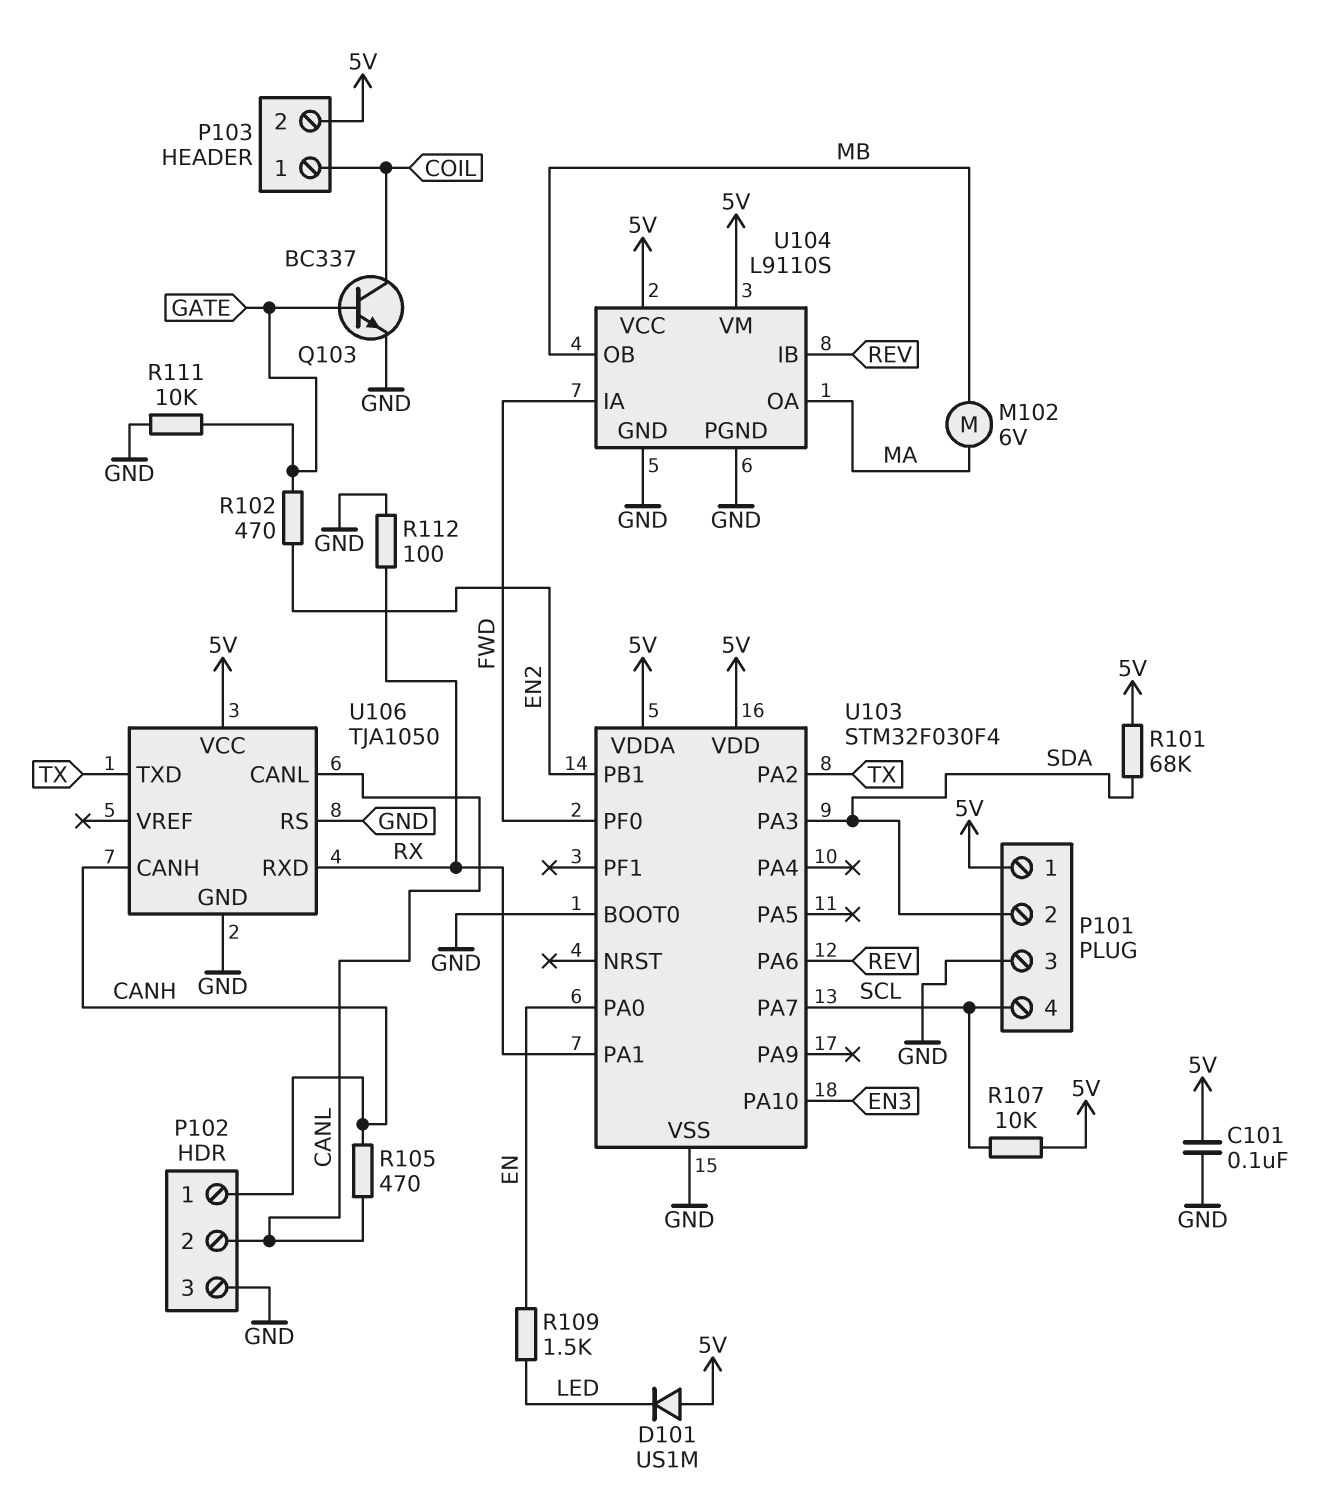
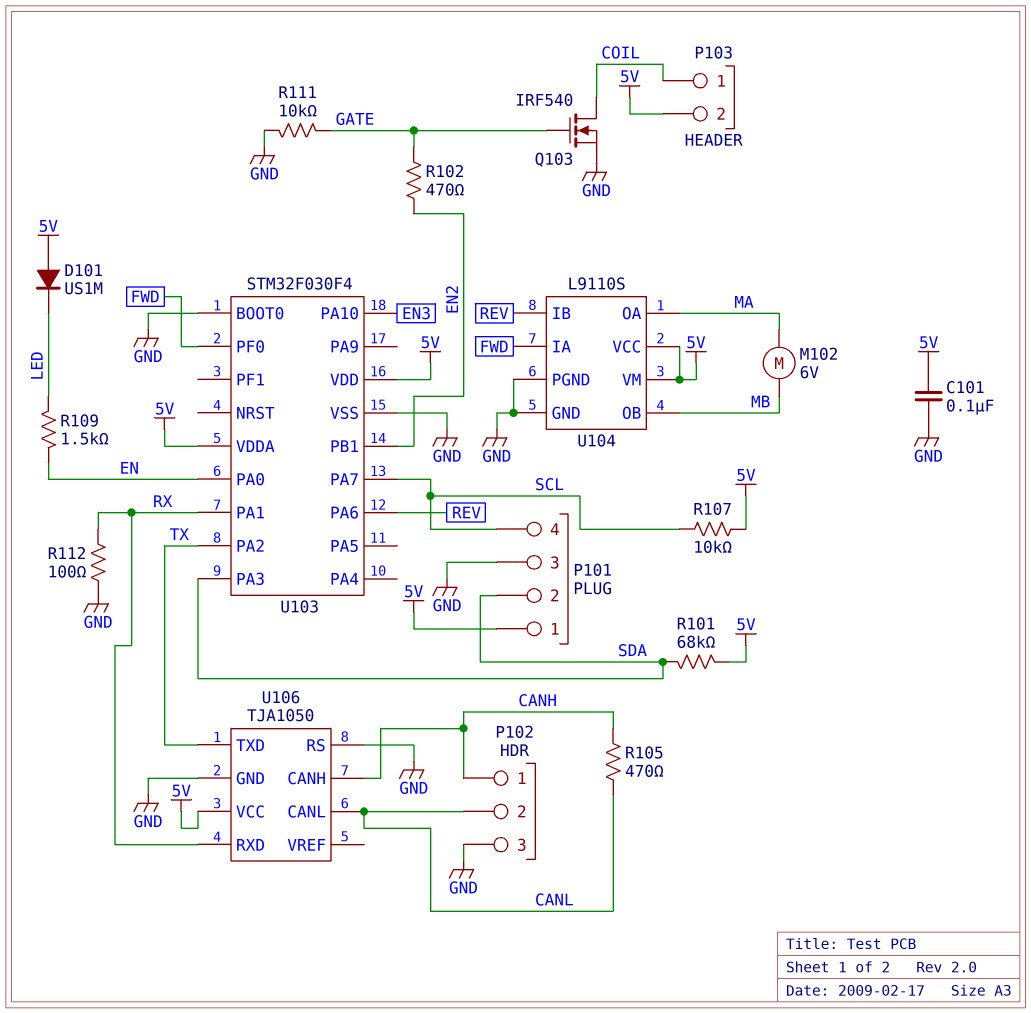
Q103: NPN BC337 (B GATE, C COIL, E GND) -> NMOS IRF540 (G GATE, D COIL, S GND)

